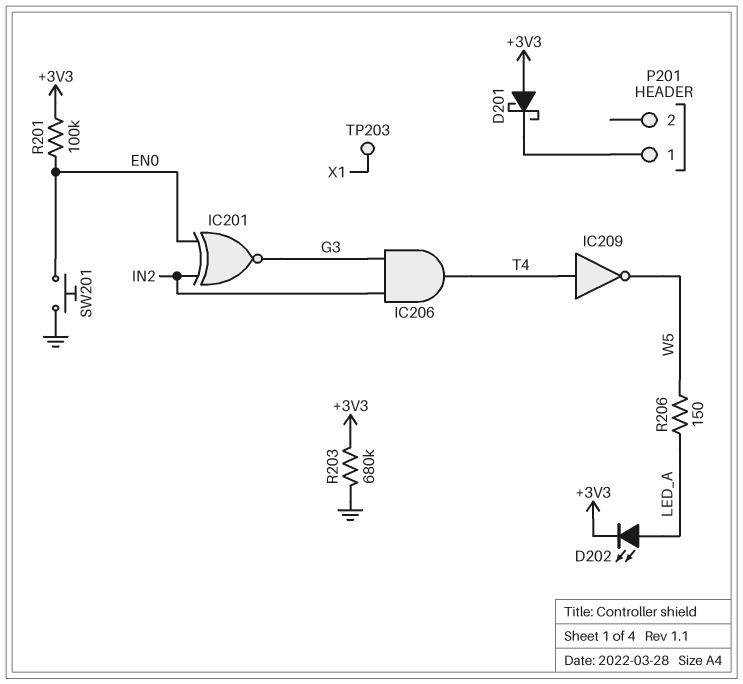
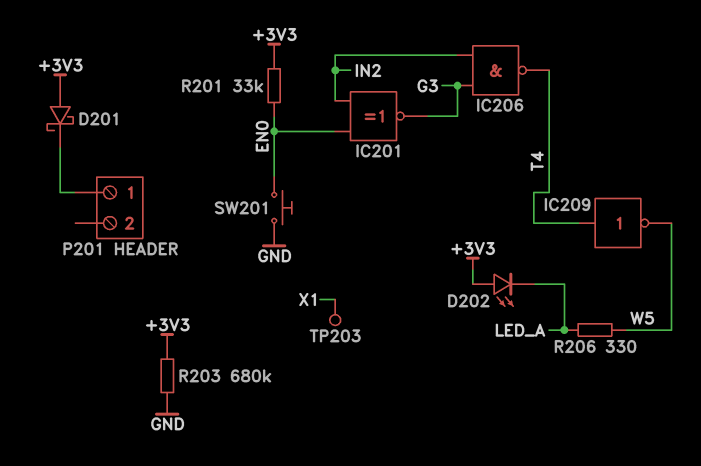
D202: LED (A LED_A, K +3V3) -> LED (A +3V3, K LED_A)
IC206: AND (in G3, in IN2, out T4) -> NAND (in G3, in IN2, out T4)
R201: 100k (+3V3, EN0) -> 33k (+3V3, EN0)
R206: 150 (LED_A, W5) -> 330 (LED_A, W5)

